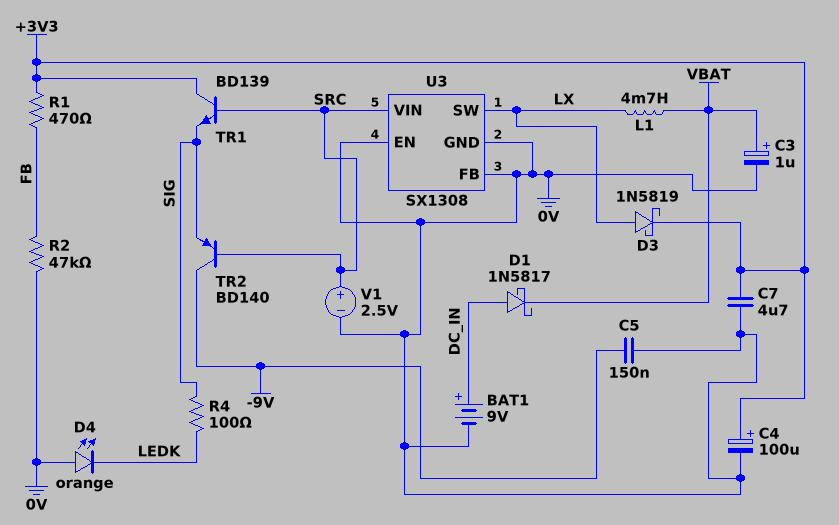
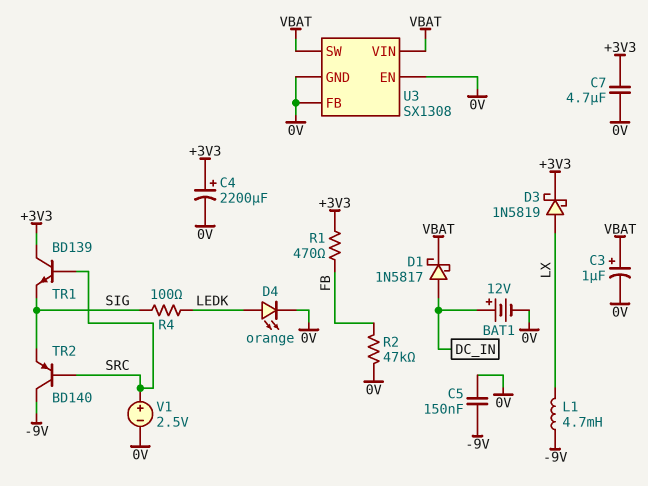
BAT1: 9V (plus DC_IN, minus 0V) -> 12V (plus DC_IN, minus 0V)
C4: 100uF (plus +3V3, minus 0V) -> 2200uF (plus +3V3, minus 0V)
D4: LED orange (A 0V, K LEDK) -> LED orange (A LEDK, K 0V)
L1: 4.7mH (LX, VBAT) -> 4.7mH (-9V, LX)
U3 pin SW: LX -> VBAT
U3 pin VIN: SRC -> VBAT

